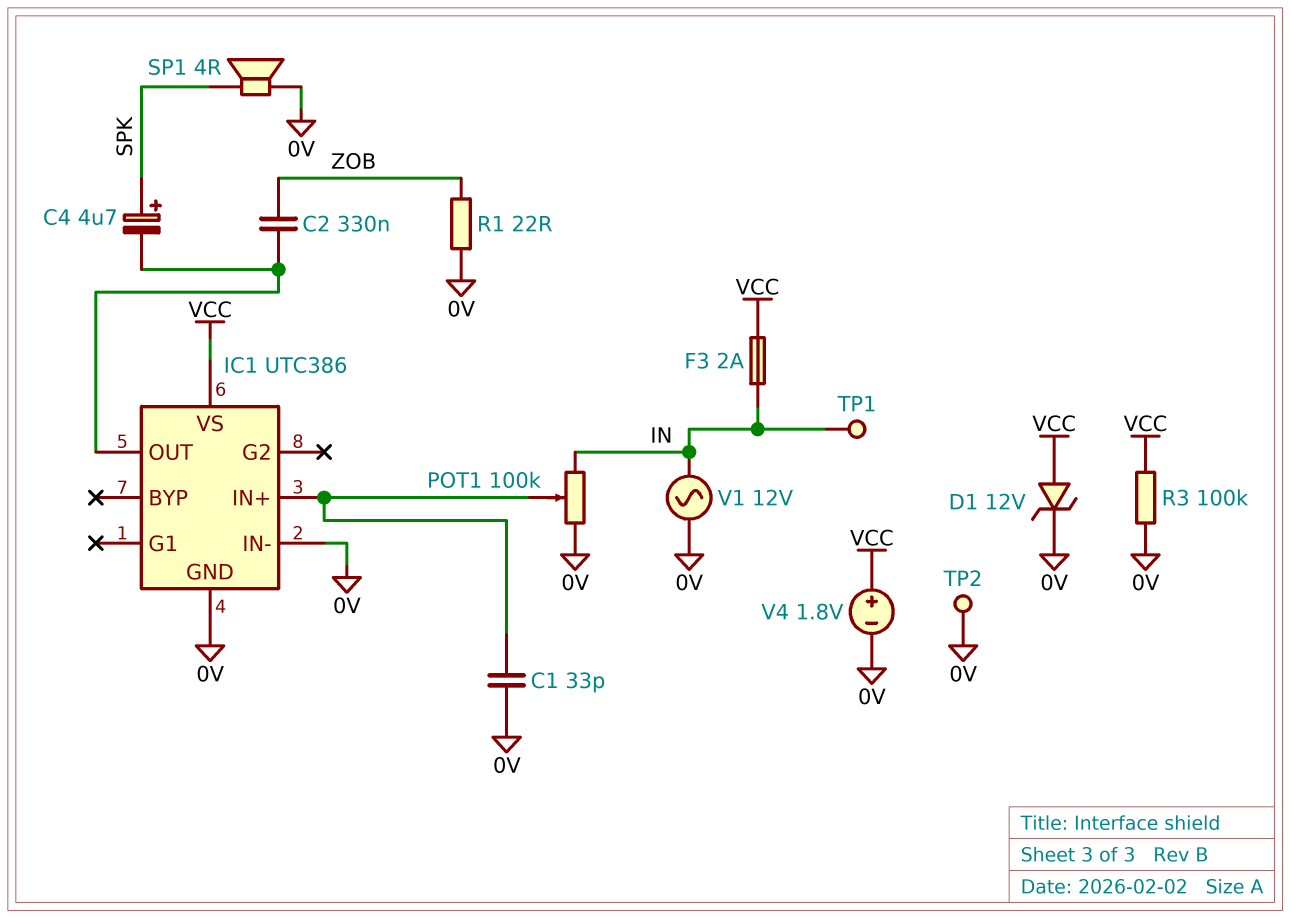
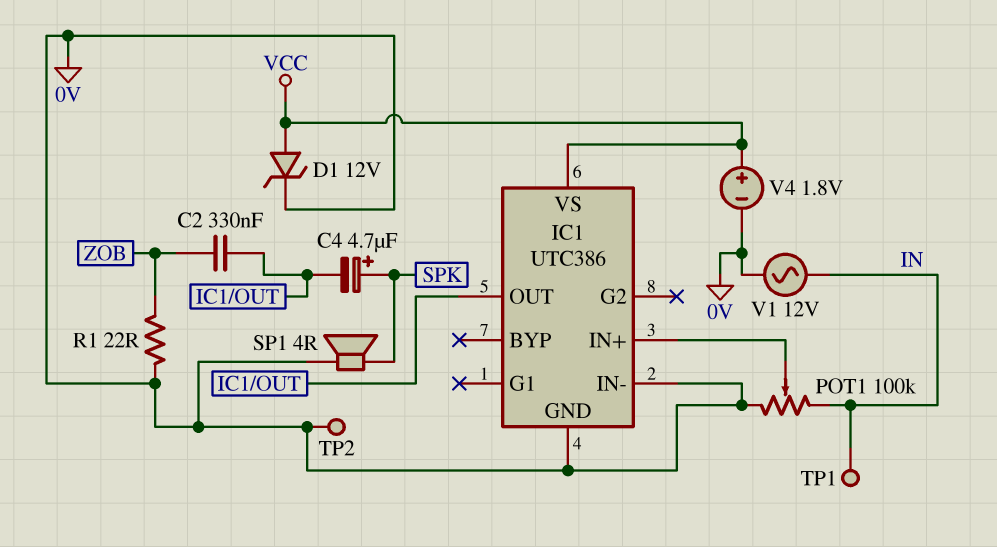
C1: 33pF (0V, IC1/IN+) -> none
F3: 2A (IN, VCC) -> none
R3: 100k (0V, VCC) -> none

